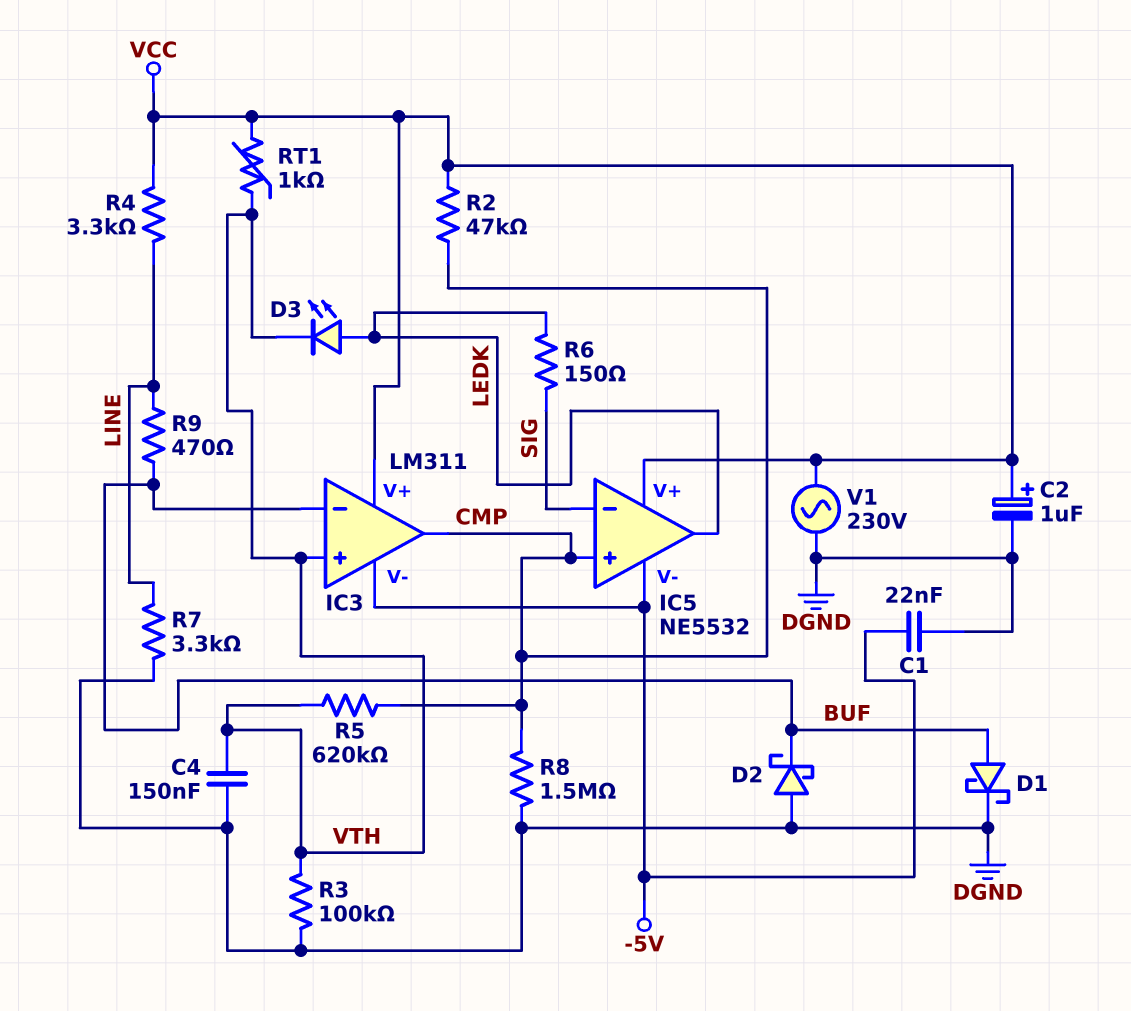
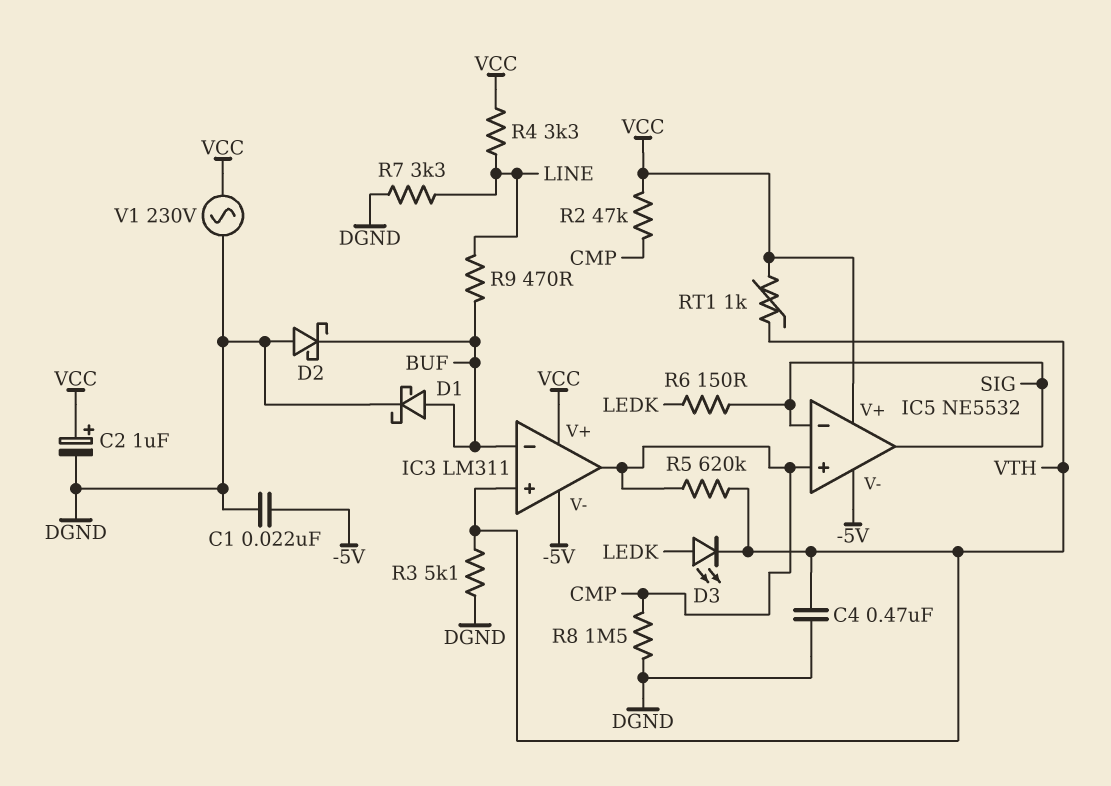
C4: 150nF (DGND, VTH) -> 470nF (DGND, VTH)
IC5 pin out: LEDK -> SIG
R3: 100k (DGND, VTH) -> 5.1k (DGND, VTH)

